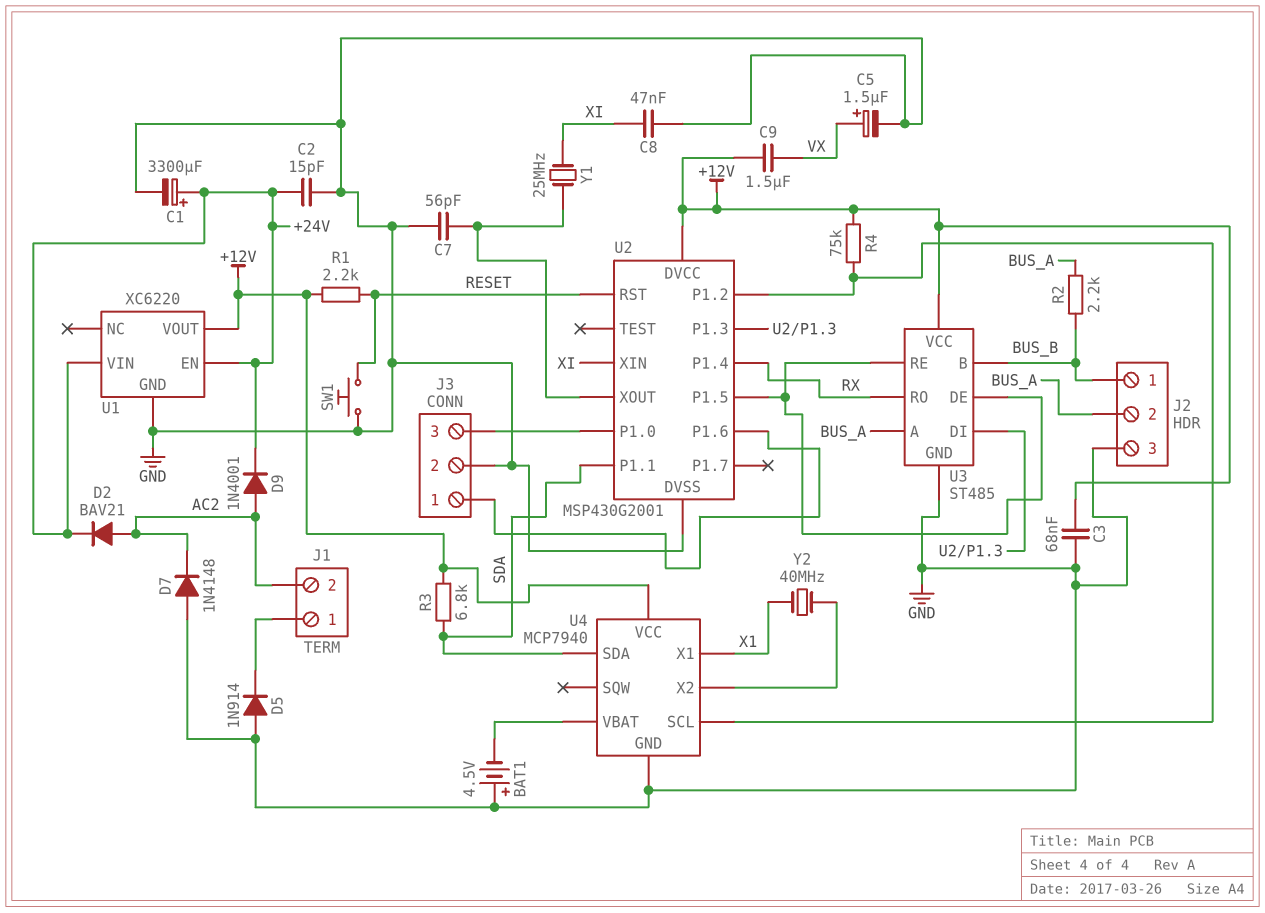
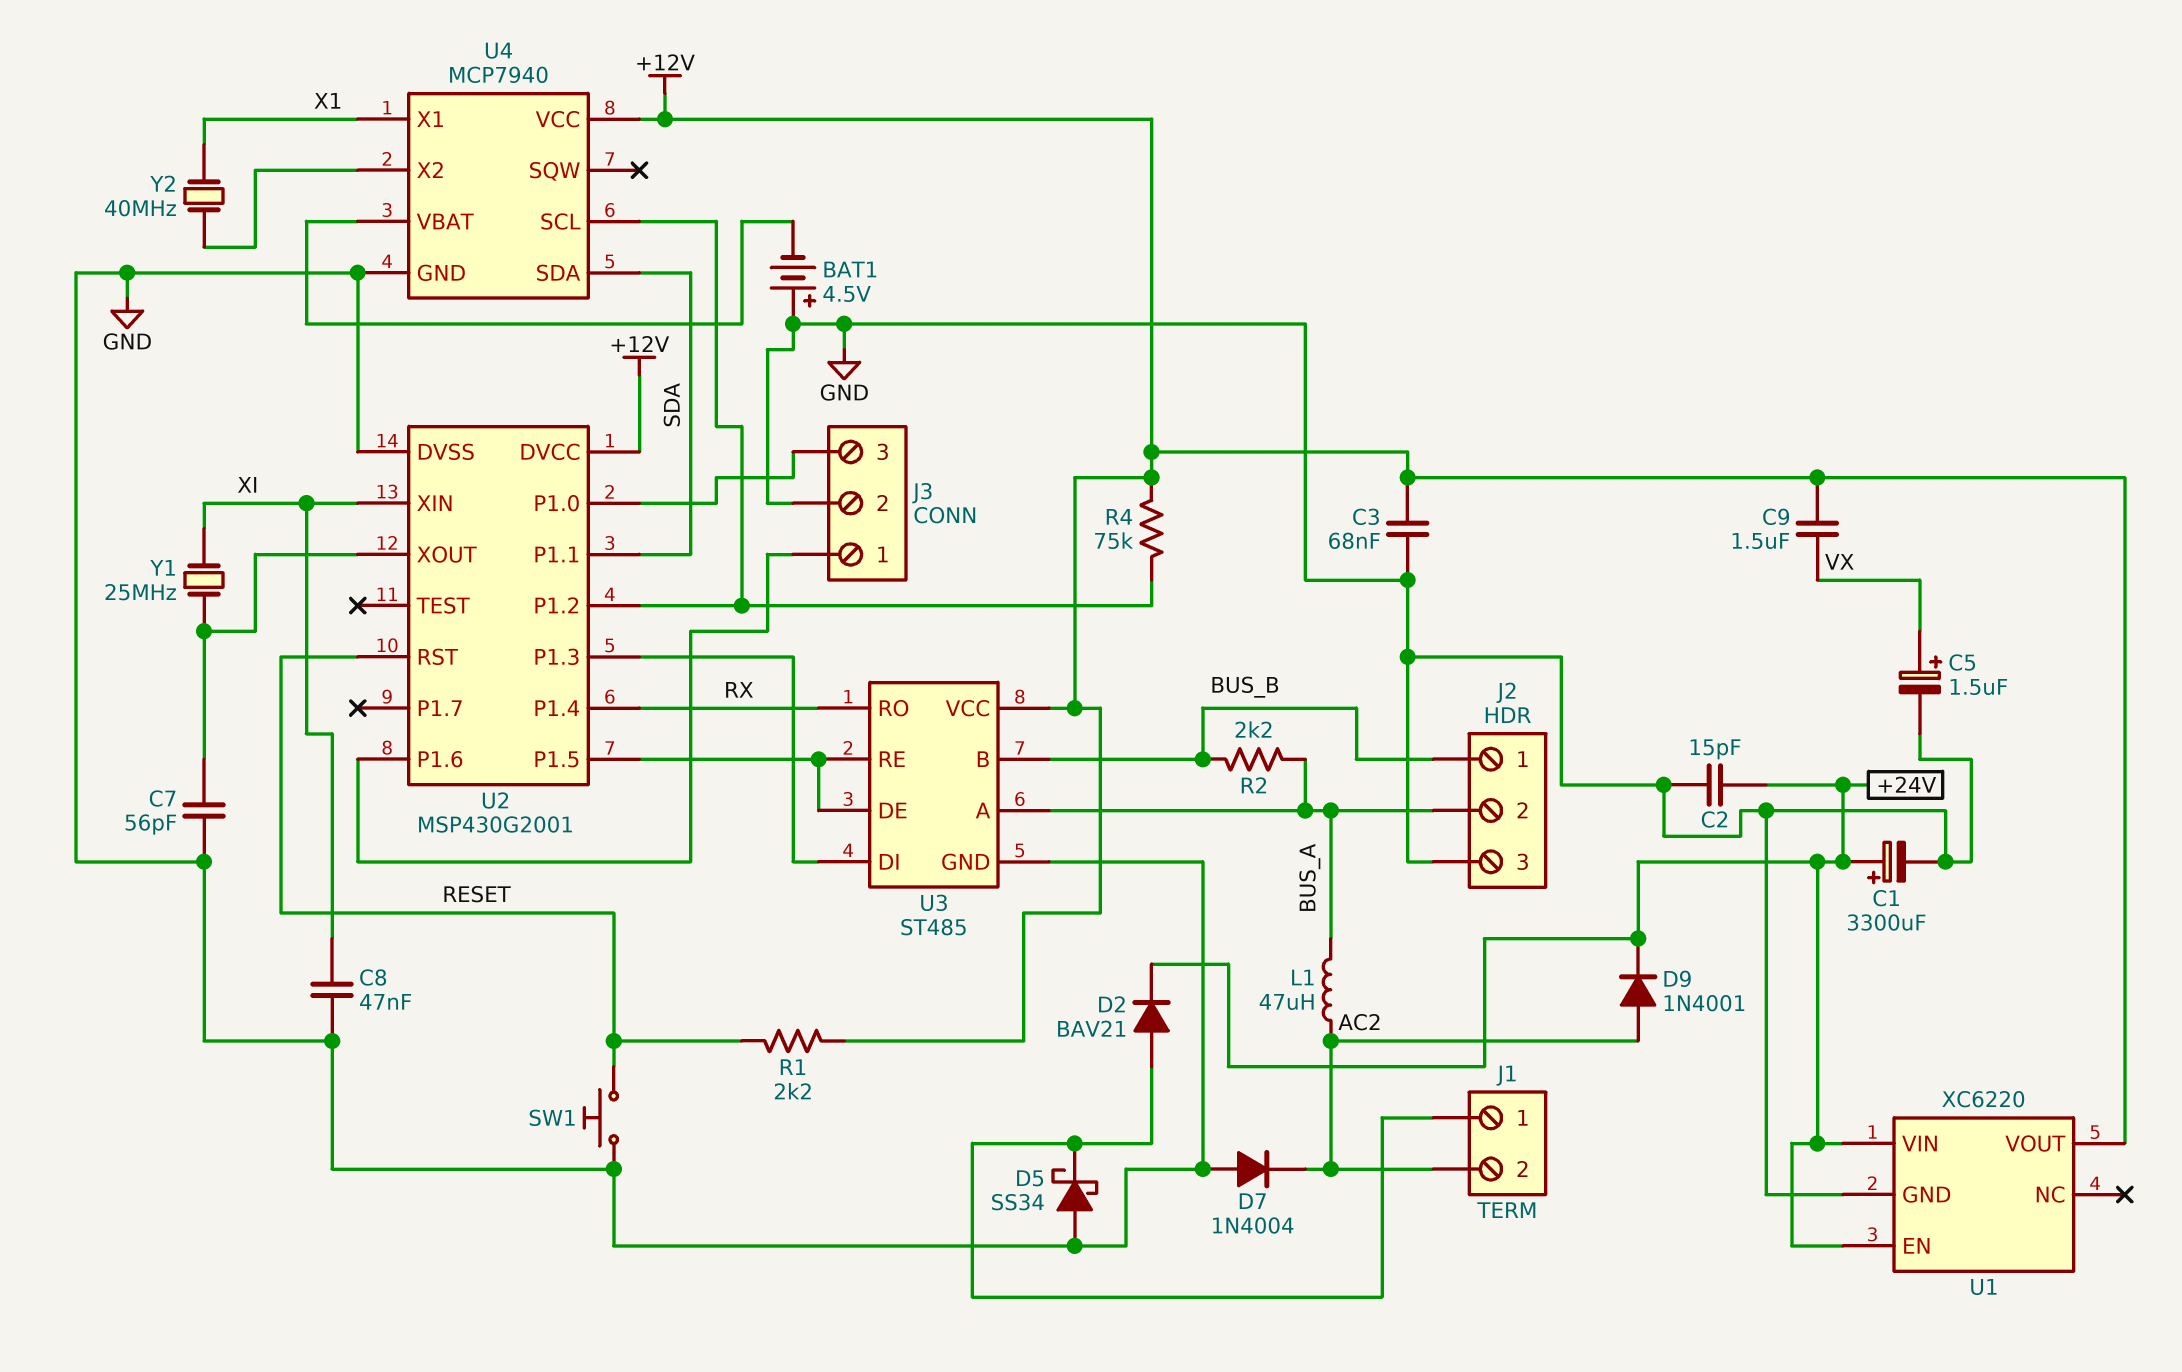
D2: diode BAV21 (A AC2, K +24V) -> diode BAV21 (A J1/1, K +24V)
D5: diode 1N914 (A GND, K J1/1) -> schottky SS34 (A GND, K J1/1)
D7: diode 1N4148 (A GND, K AC2) -> diode 1N4004 (A GND, K AC2)
L1: none -> 47uH (AC2, BUS_A)
R3: 6.8k (+12V, SDA) -> none

